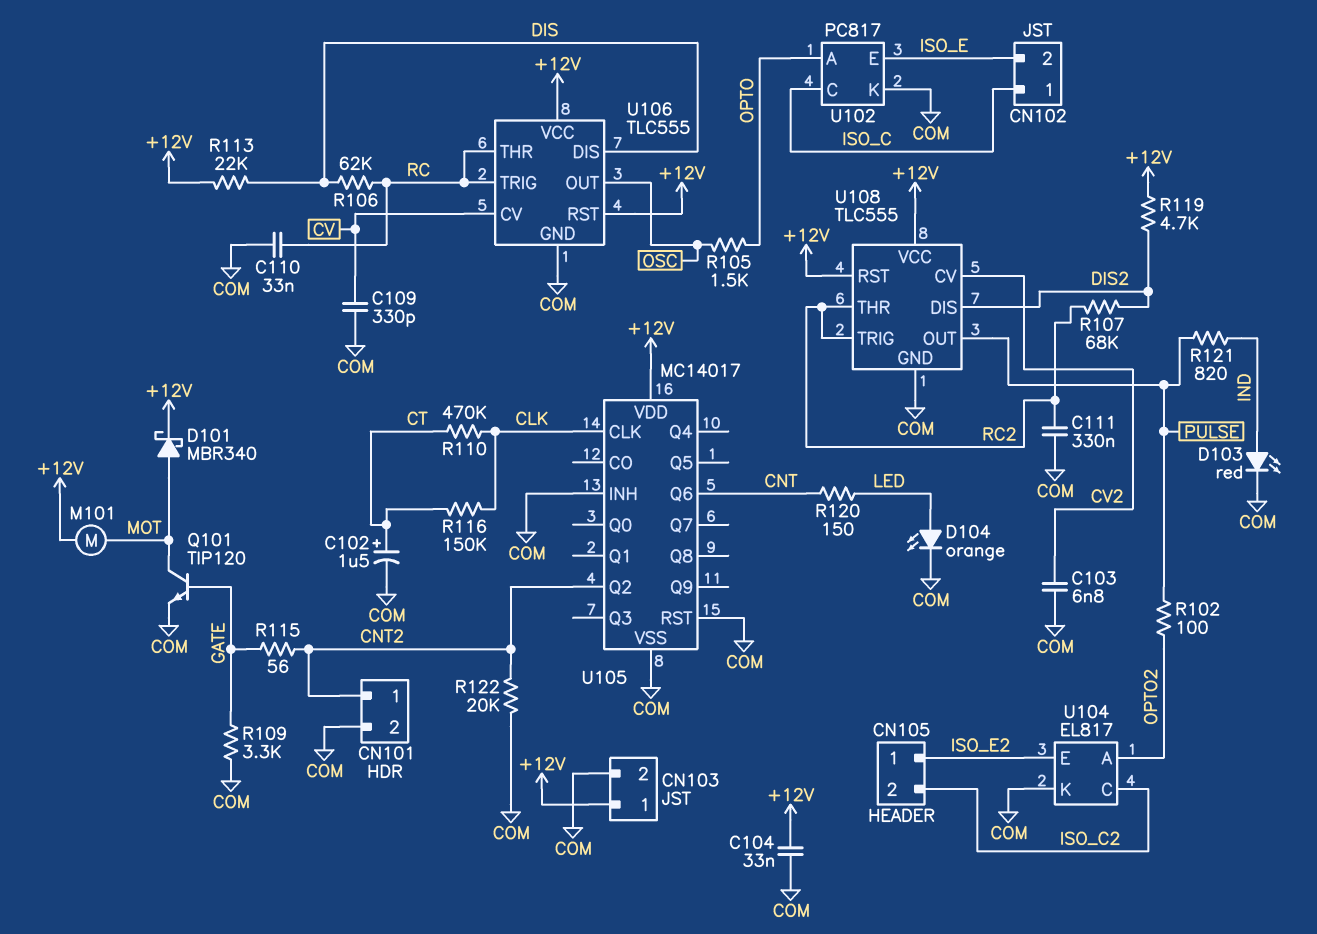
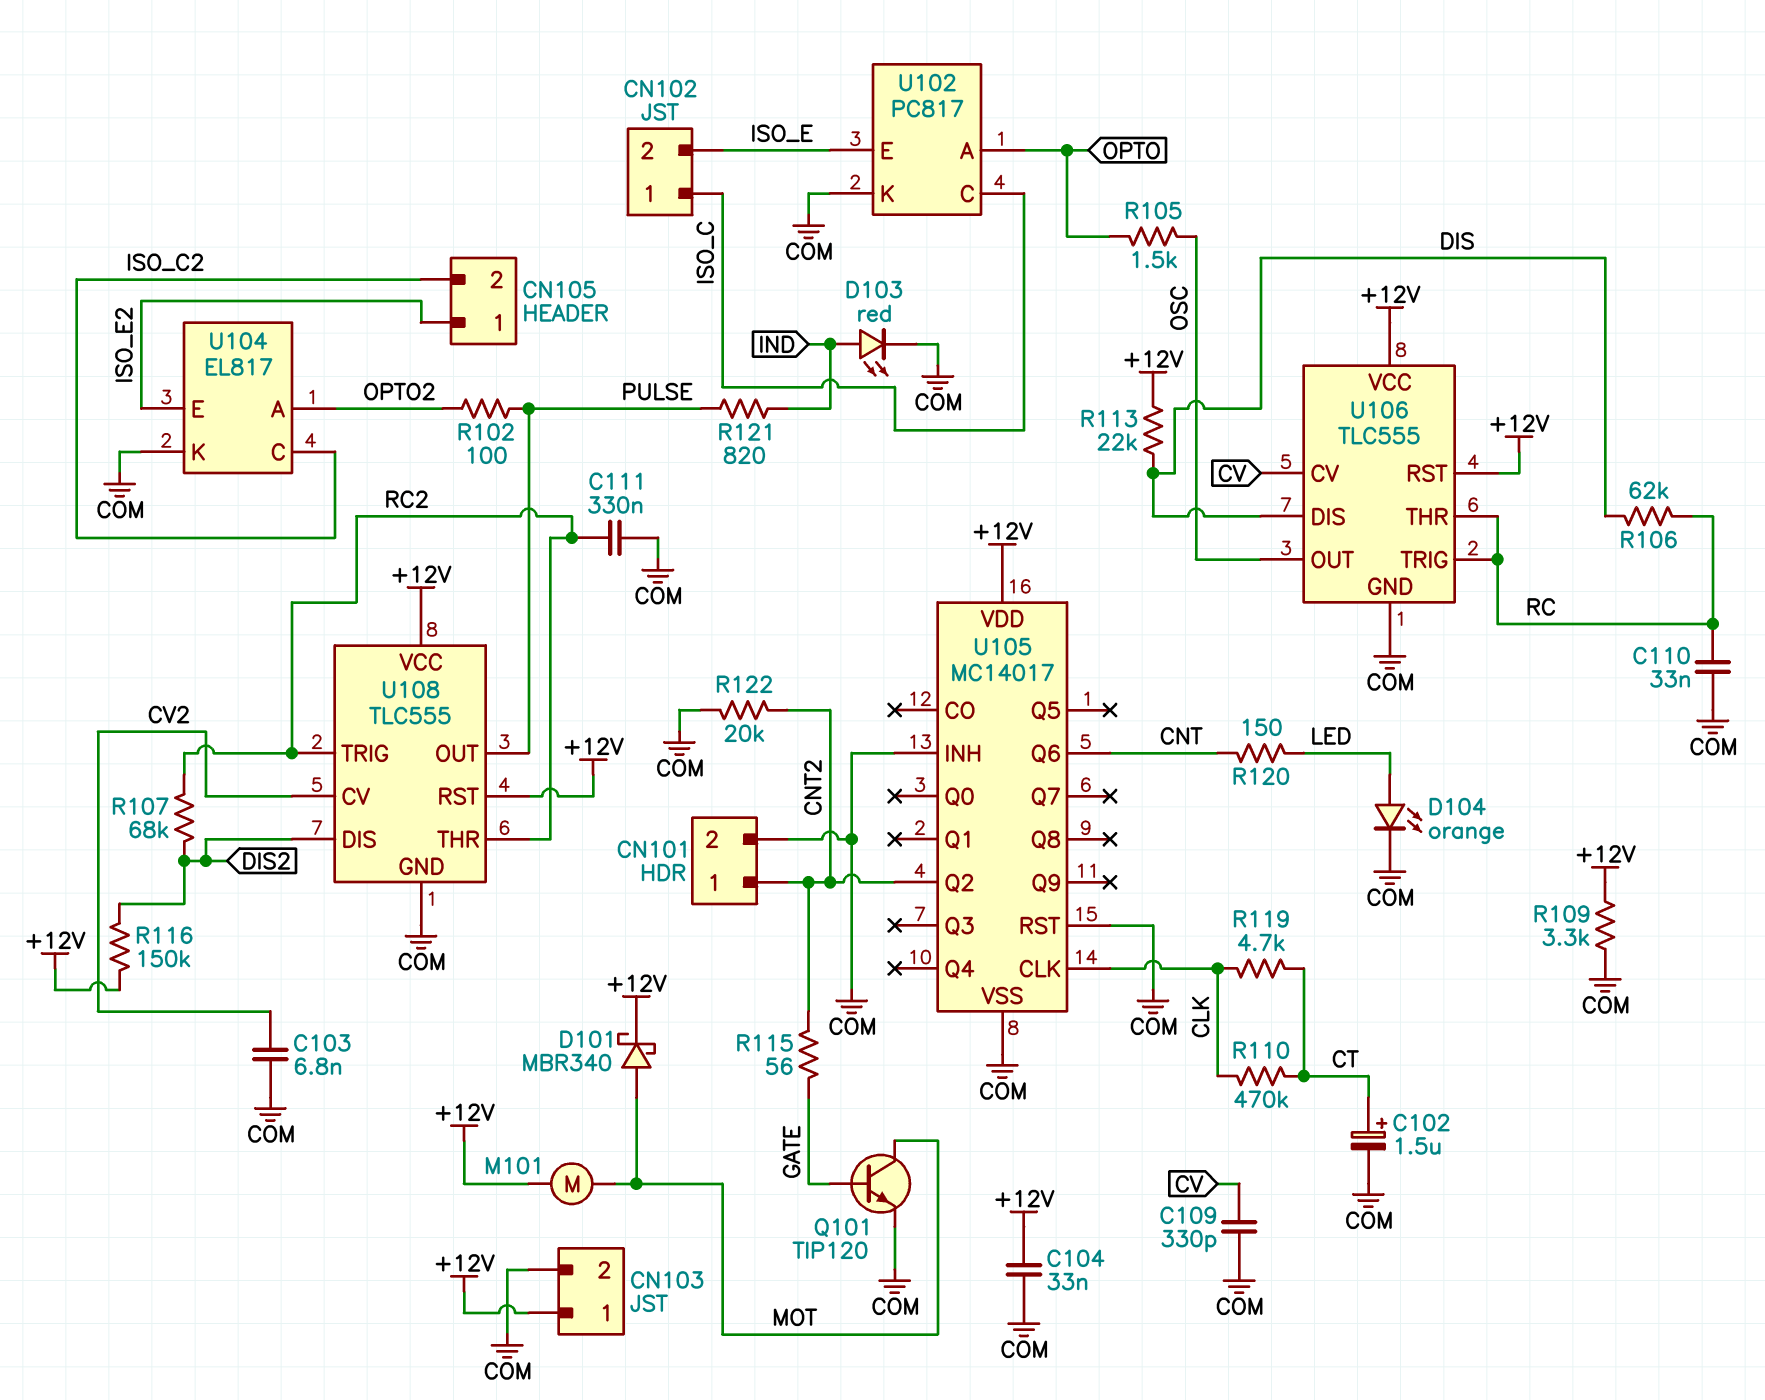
R109: 3.3k (COM, GATE) -> 3.3k (+12V, COM)
R116: 150k (CLK, CT) -> 150k (+12V, DIS2)
R119: 4.7k (+12V, DIS2) -> 4.7k (CLK, CT)

